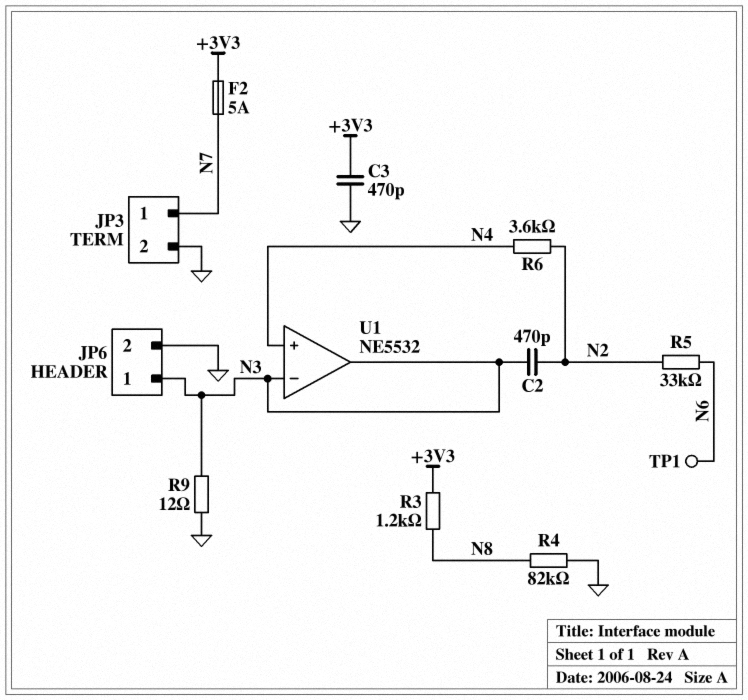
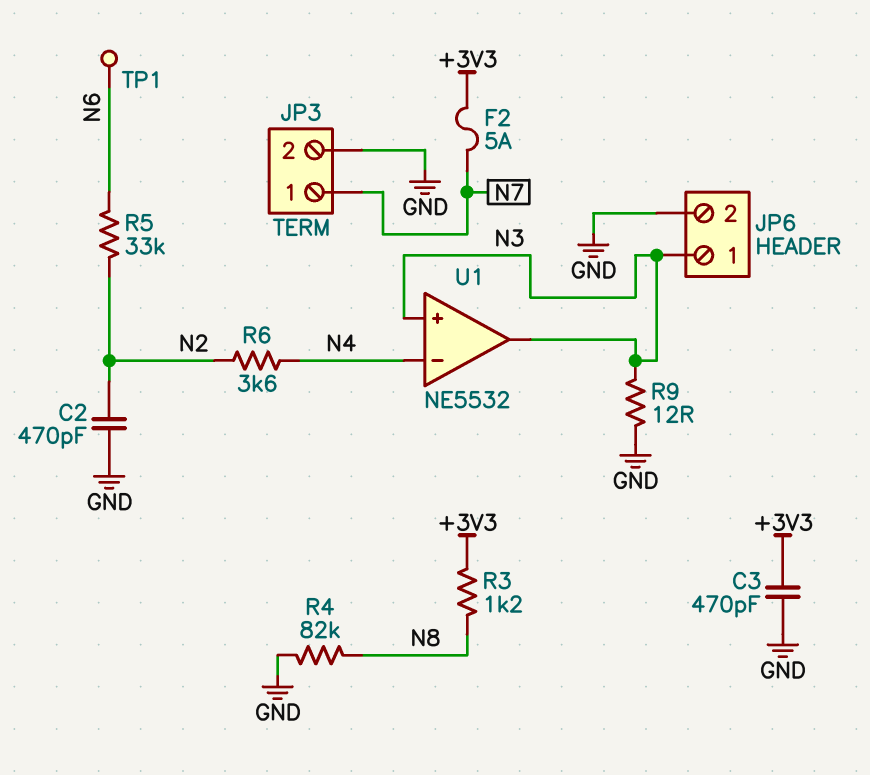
C2: 470pF (N2, N3) -> 470pF (GND, N2)
U1 pin in+: N4 -> N3
U1 pin in-: N3 -> N4

